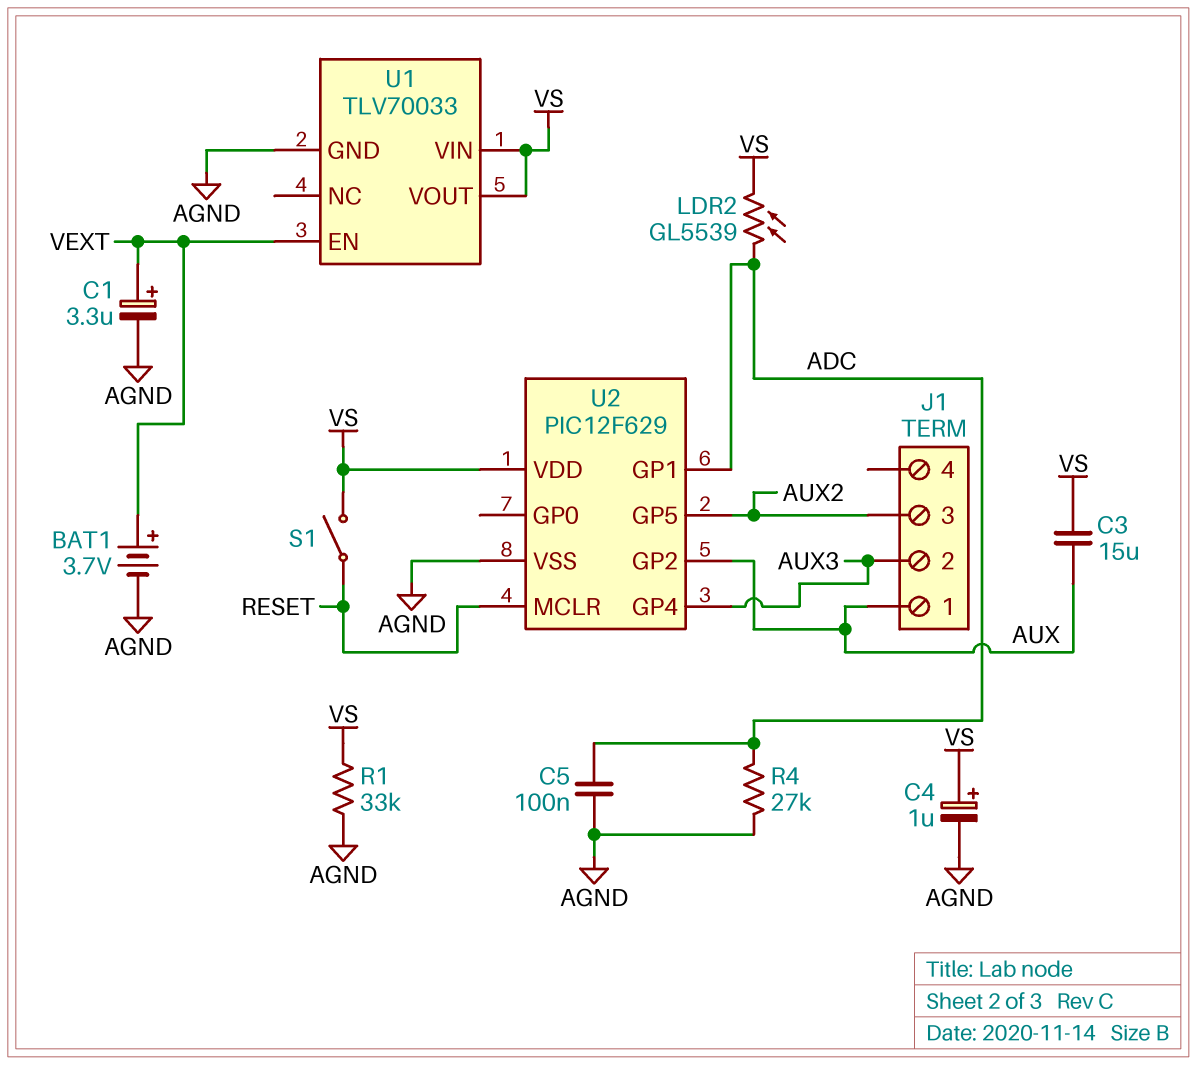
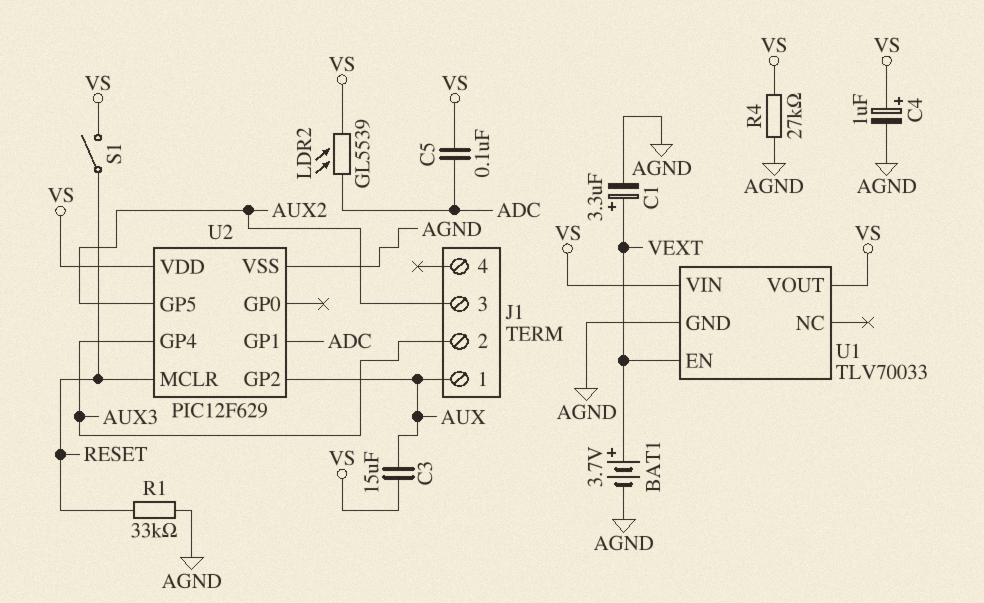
C5: 100nF (ADC, AGND) -> 100nF (ADC, VS)
R1: 33k (AGND, VS) -> 33k (AGND, RESET)
R4: 27k (ADC, AGND) -> 27k (AGND, VS)

